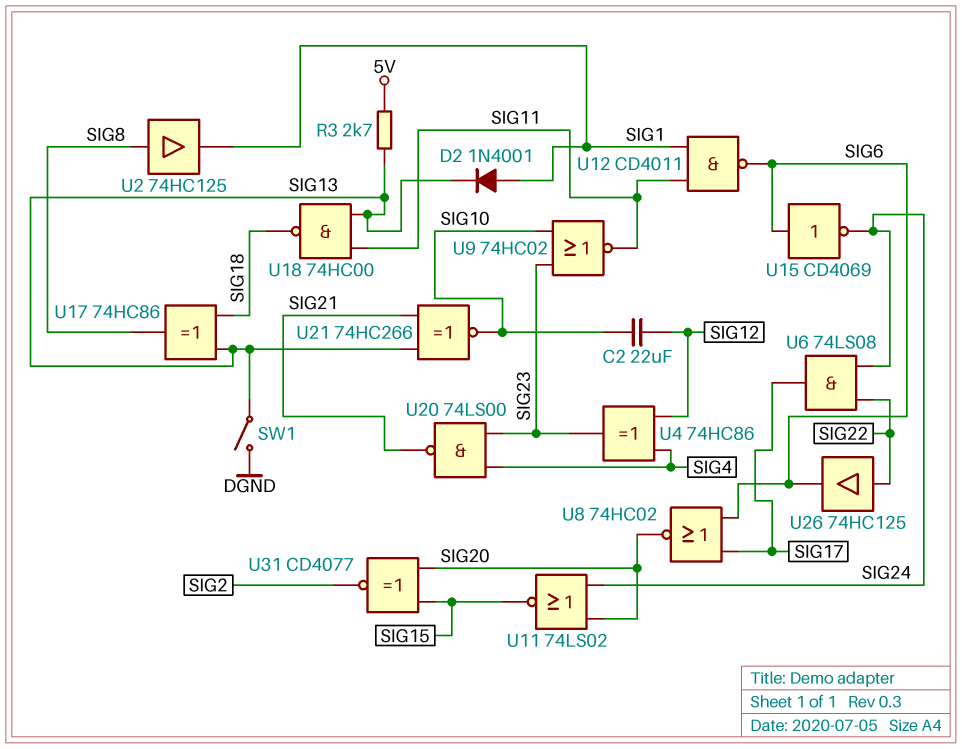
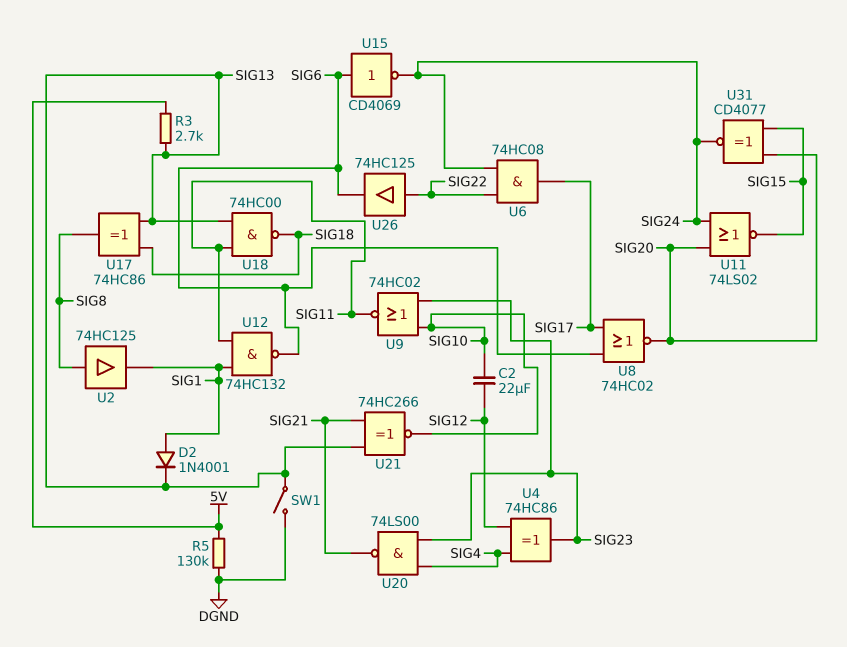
R5: none -> 130k (5V, DGND)
U6: AND 74LS08 (in SIG22, in SIG24, out SIG17) -> AND 74HC08 (in SIG22, in SIG24, out SIG17)
U12: NAND CD4011 (in SIG1, in SIG11, out SIG6) -> NAND 74HC132 (in SIG1, in SIG11, out SIG6)
U31: XNOR CD4077 (in SIG15, in SIG20, out SIG2) -> XNOR CD4077 (in SIG15, in SIG20, out SIG24)

